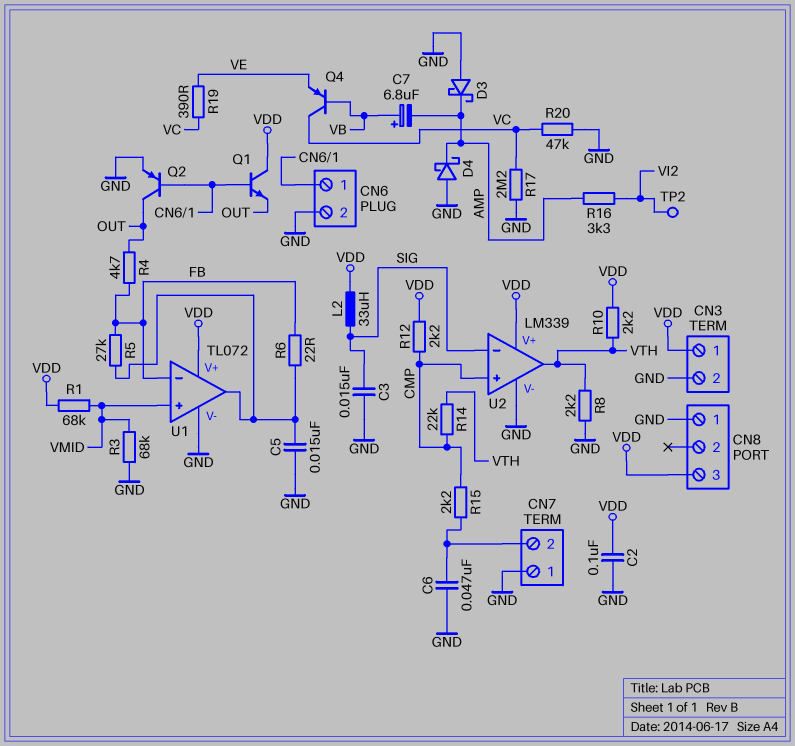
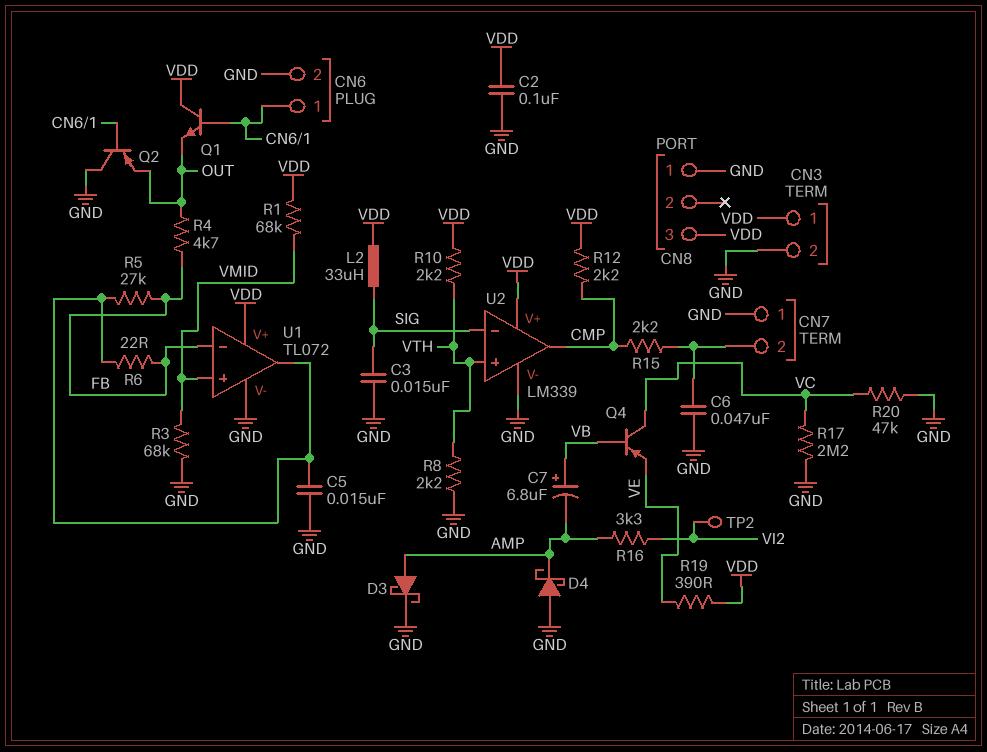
D3: schottky (A GND, K AMP) -> schottky (A AMP, K GND)
Q2: PNP (B CN6/1, C OUT, E GND) -> PNP (B CN6/1, C GND, E OUT)
R14: 22k (CMP, VTH) -> none
R19: 390 (VC, VE) -> 390 (VDD, VE)
U2 pin in+: CMP -> VTH
U2 pin out: VTH -> CMP

